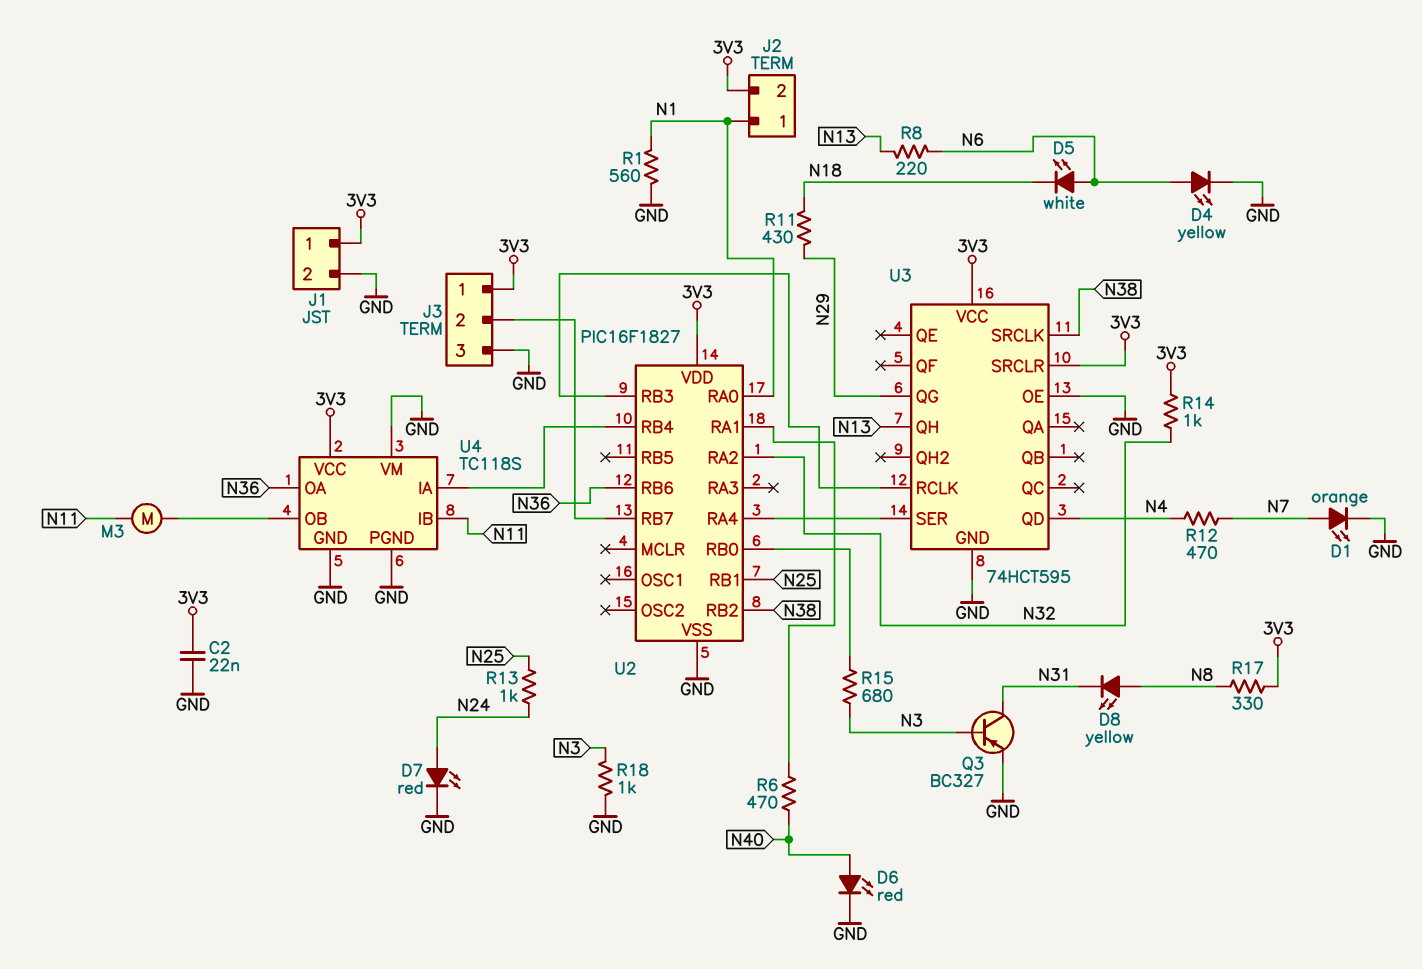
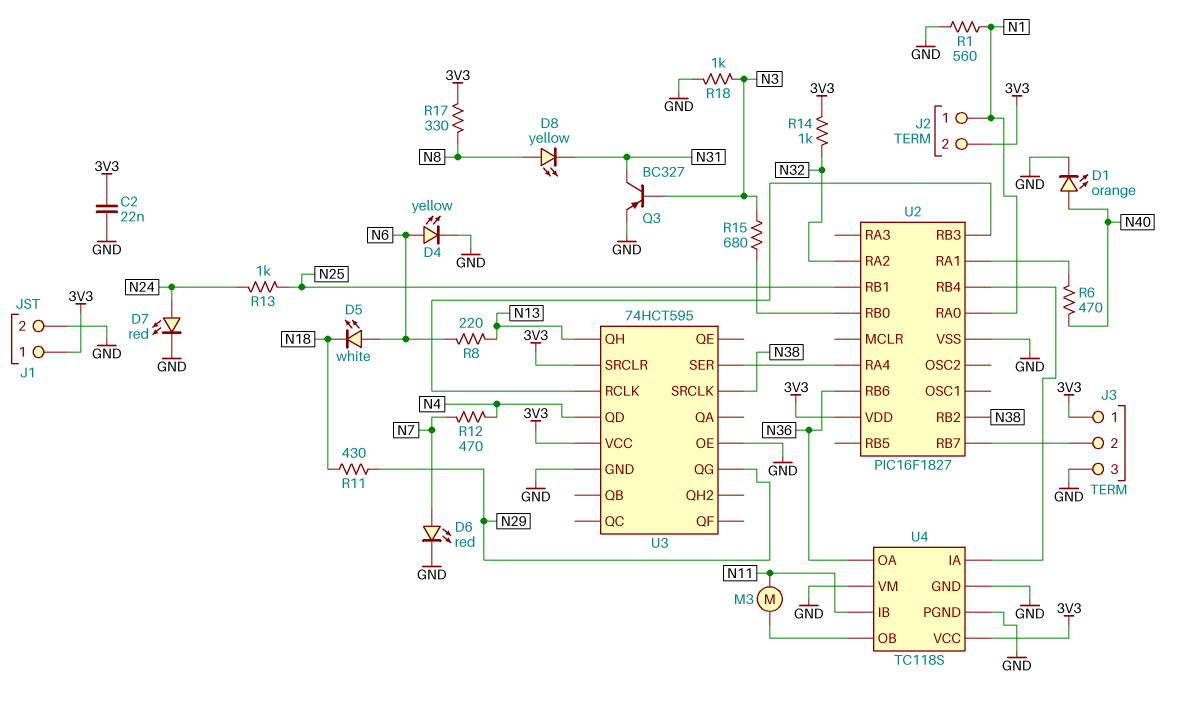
D1: LED orange (A N7, K GND) -> LED orange (A N40, K GND)
D6: LED red (A N40, K GND) -> LED red (A N7, K GND)

